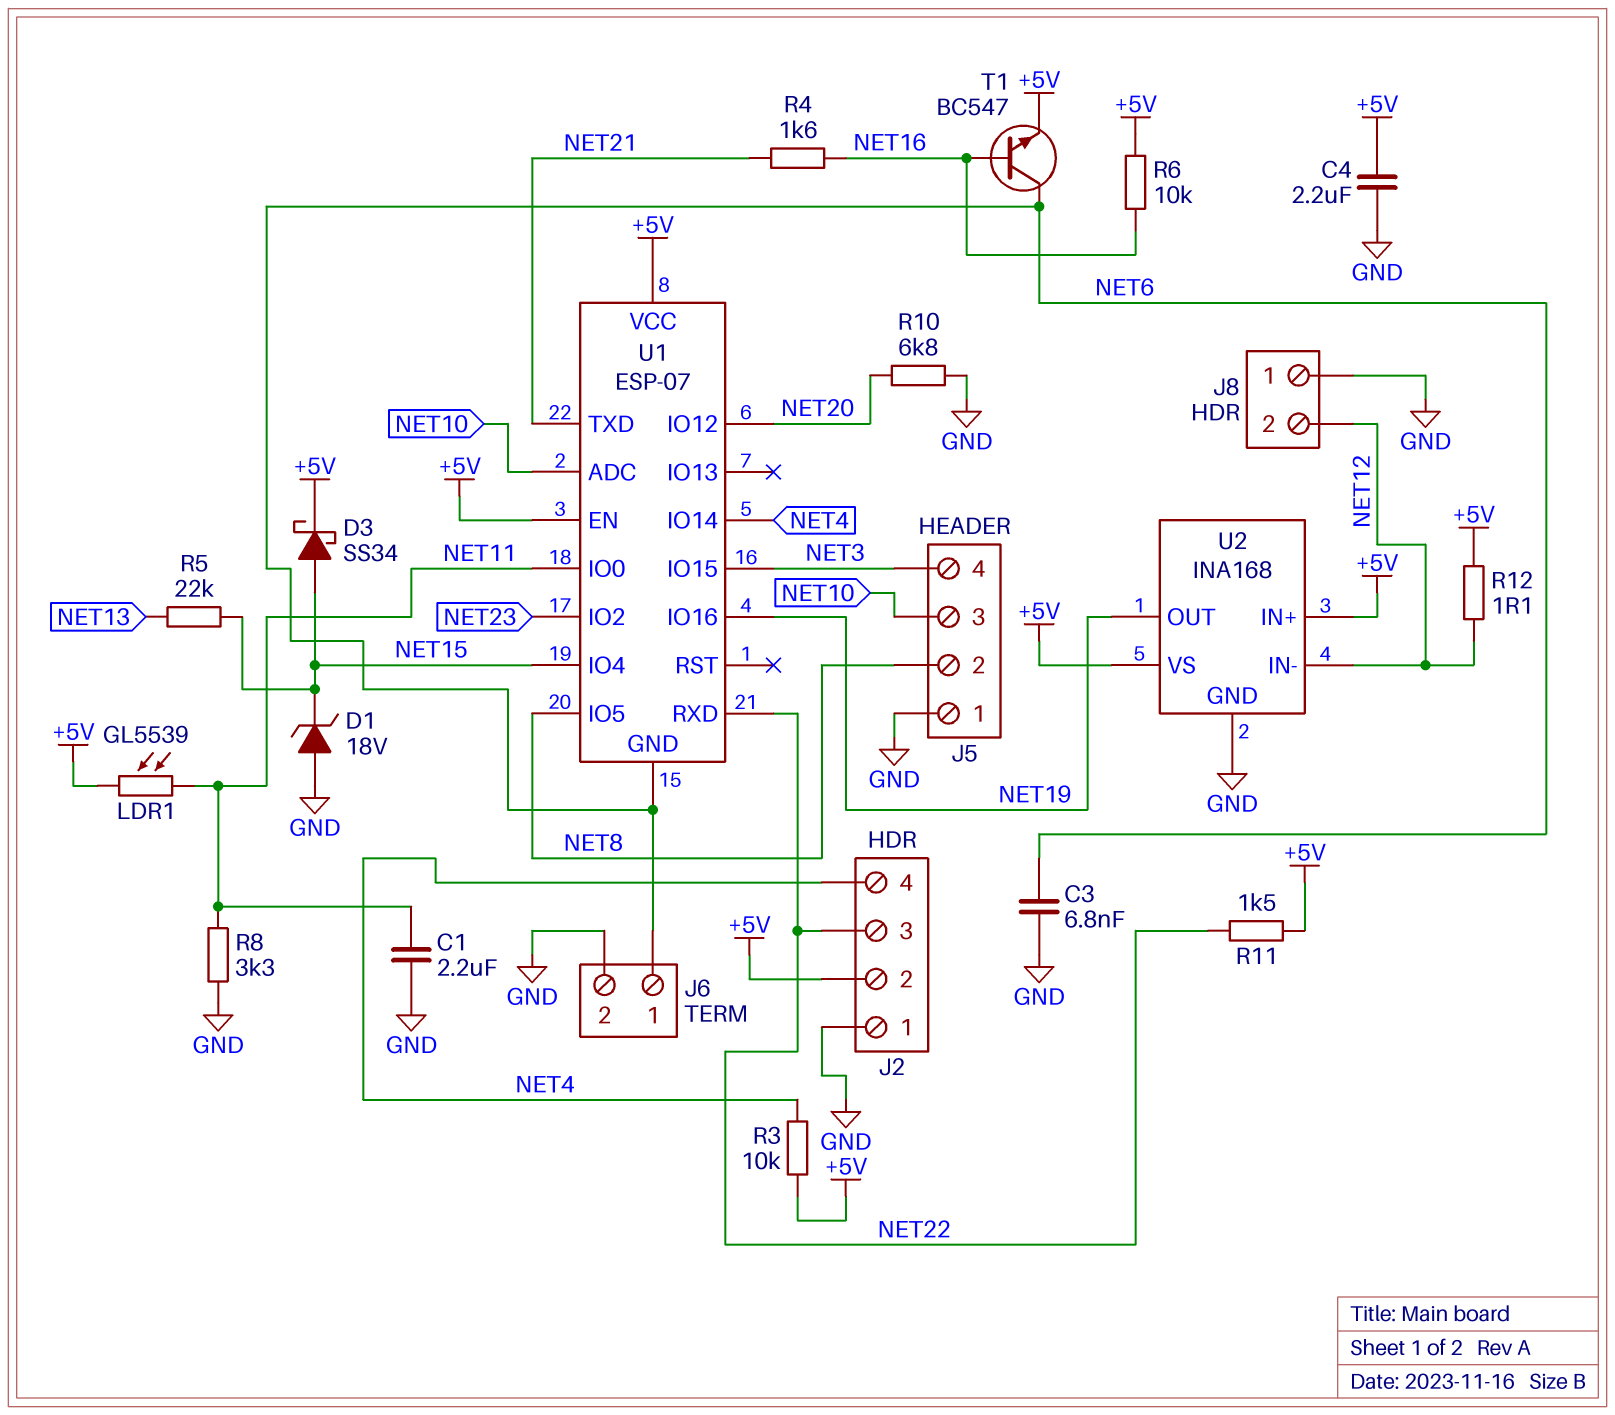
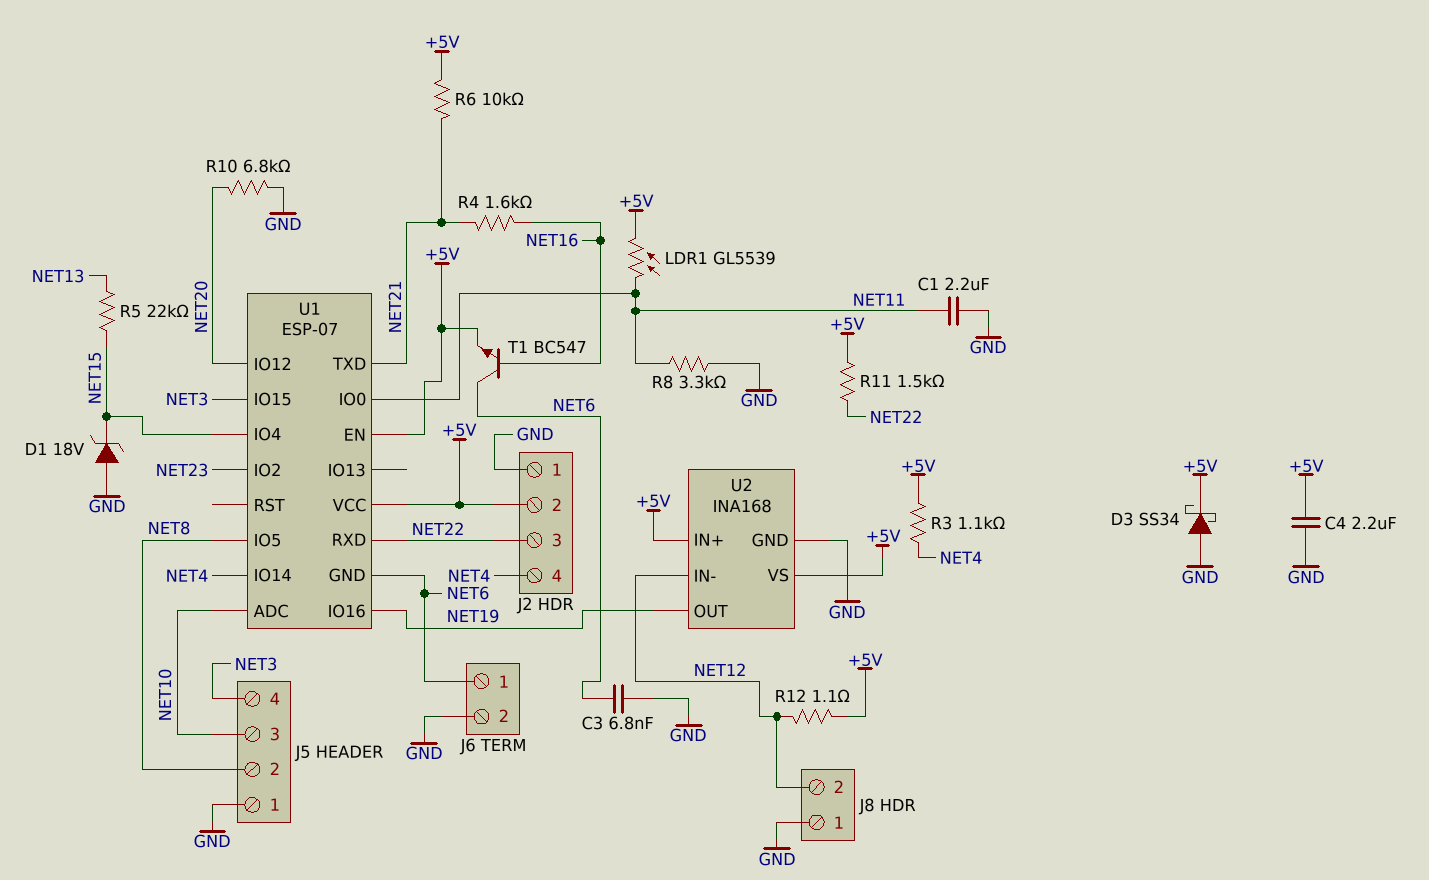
D3: schottky SS34 (A NET15, K +5V) -> schottky SS34 (A GND, K +5V)
R3: 10k (+5V, NET4) -> 1.1k (+5V, NET4)
R6: 10k (+5V, NET16) -> 10k (+5V, NET21)

